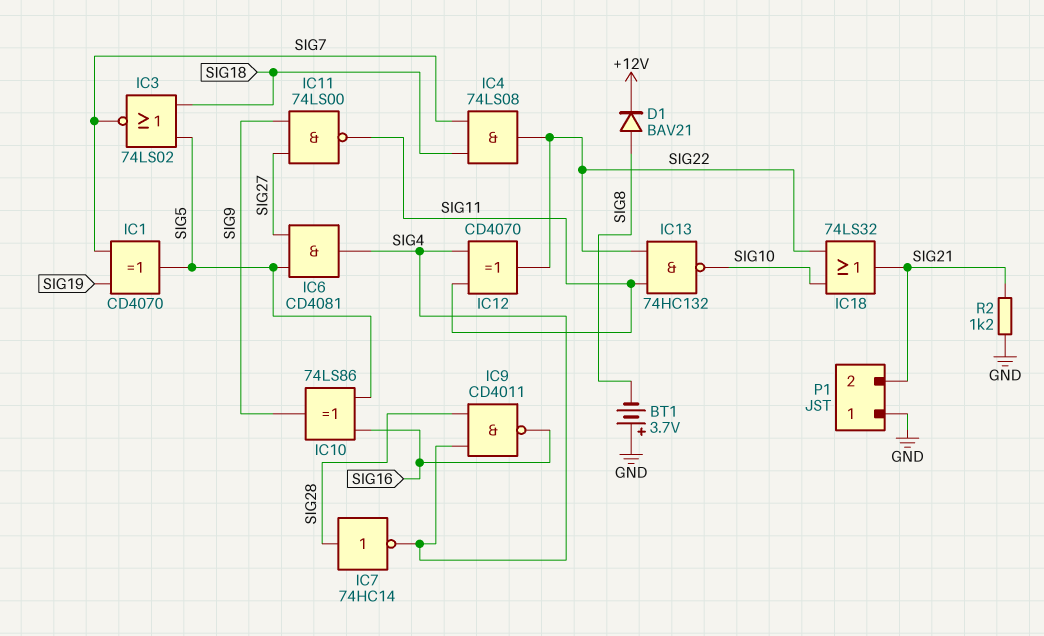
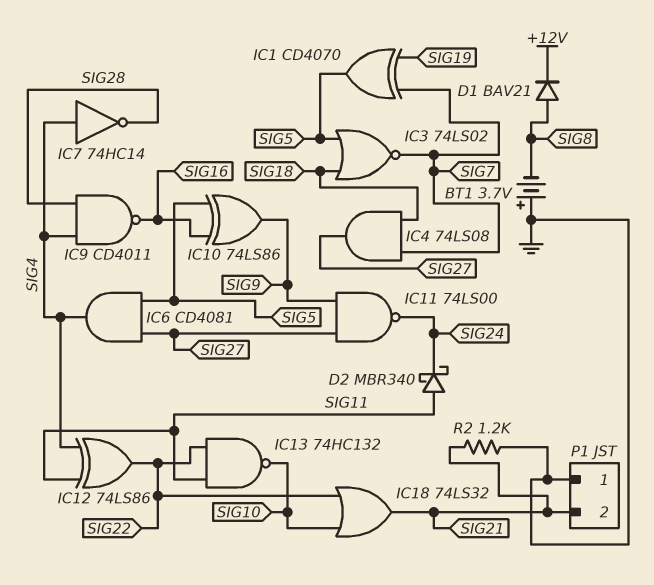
D2: none -> schottky MBR340 (A SIG11, K SIG24)
IC4: AND 74LS08 (in SIG7, in SIG18, out SIG22) -> AND 74LS08 (in SIG7, in SIG18, out SIG27)
IC7: NOT 74HC14 (in SIG28, out SIG4) -> NOT 74HC14 (in SIG4, out SIG28)
IC11: NAND 74LS00 (in SIG9, in SIG27, out SIG11) -> NAND 74LS00 (in SIG9, in SIG27, out SIG24)
IC12: XOR CD4070 (in SIG4, in SIG11, out SIG22) -> XOR 74LS86 (in SIG4, in SIG11, out SIG22)

